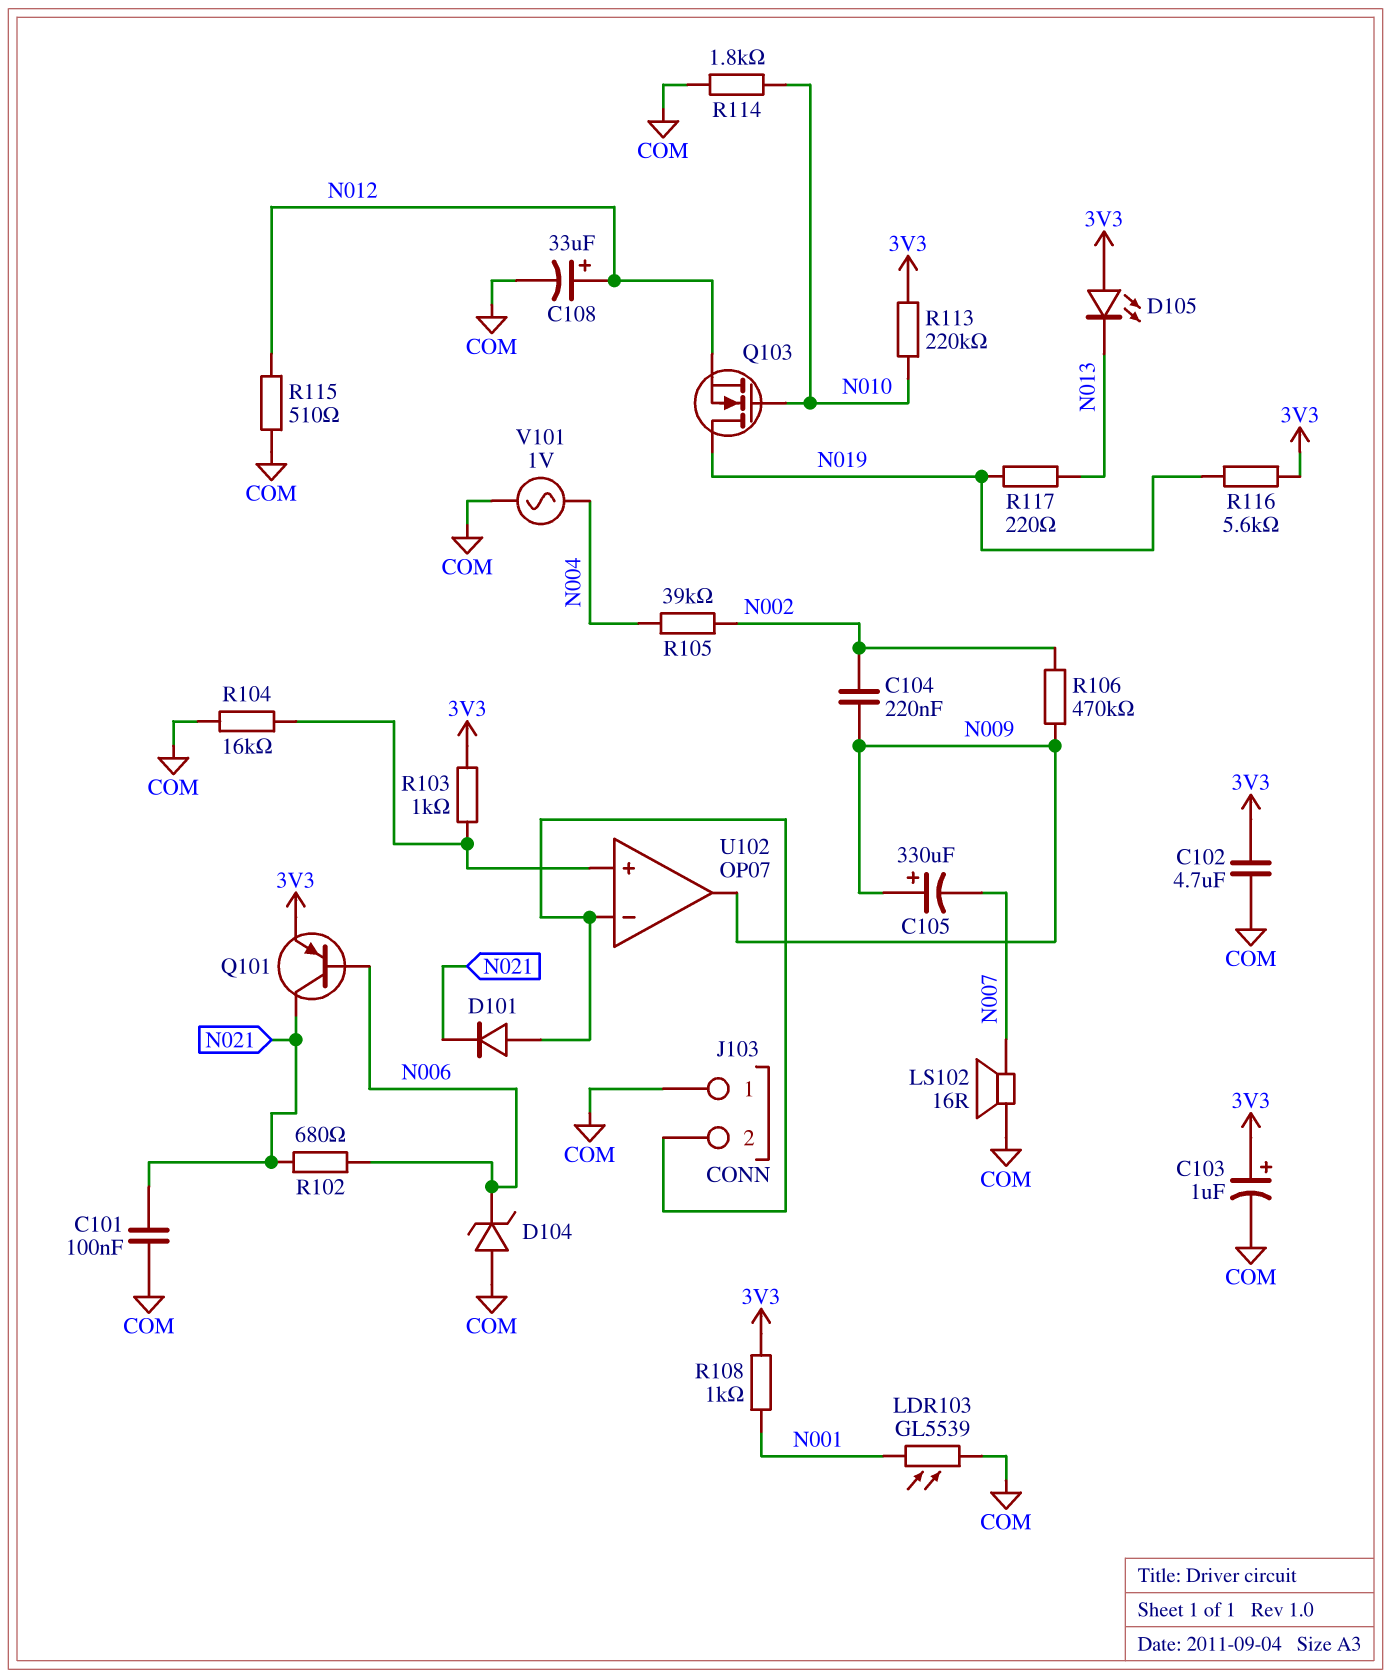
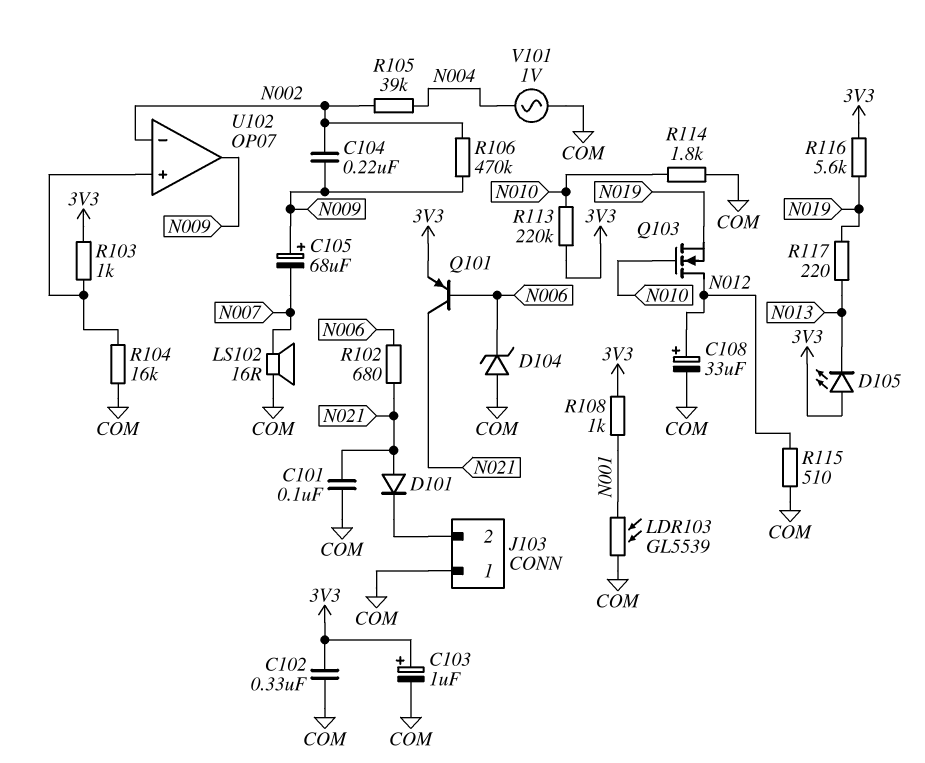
C102: 4.7uF (3V3, COM) -> 330nF (3V3, COM)
C105: 330uF (plus N009, minus N007) -> 68uF (plus N009, minus N007)
D101: diode (A J103/2, K N021) -> diode (A N021, K J103/2)
Q103: NMOS (G N010, D N019, S N012) -> NMOS (G N010, D N012, S N019)
U102 pin in-: J103/2 -> N002

